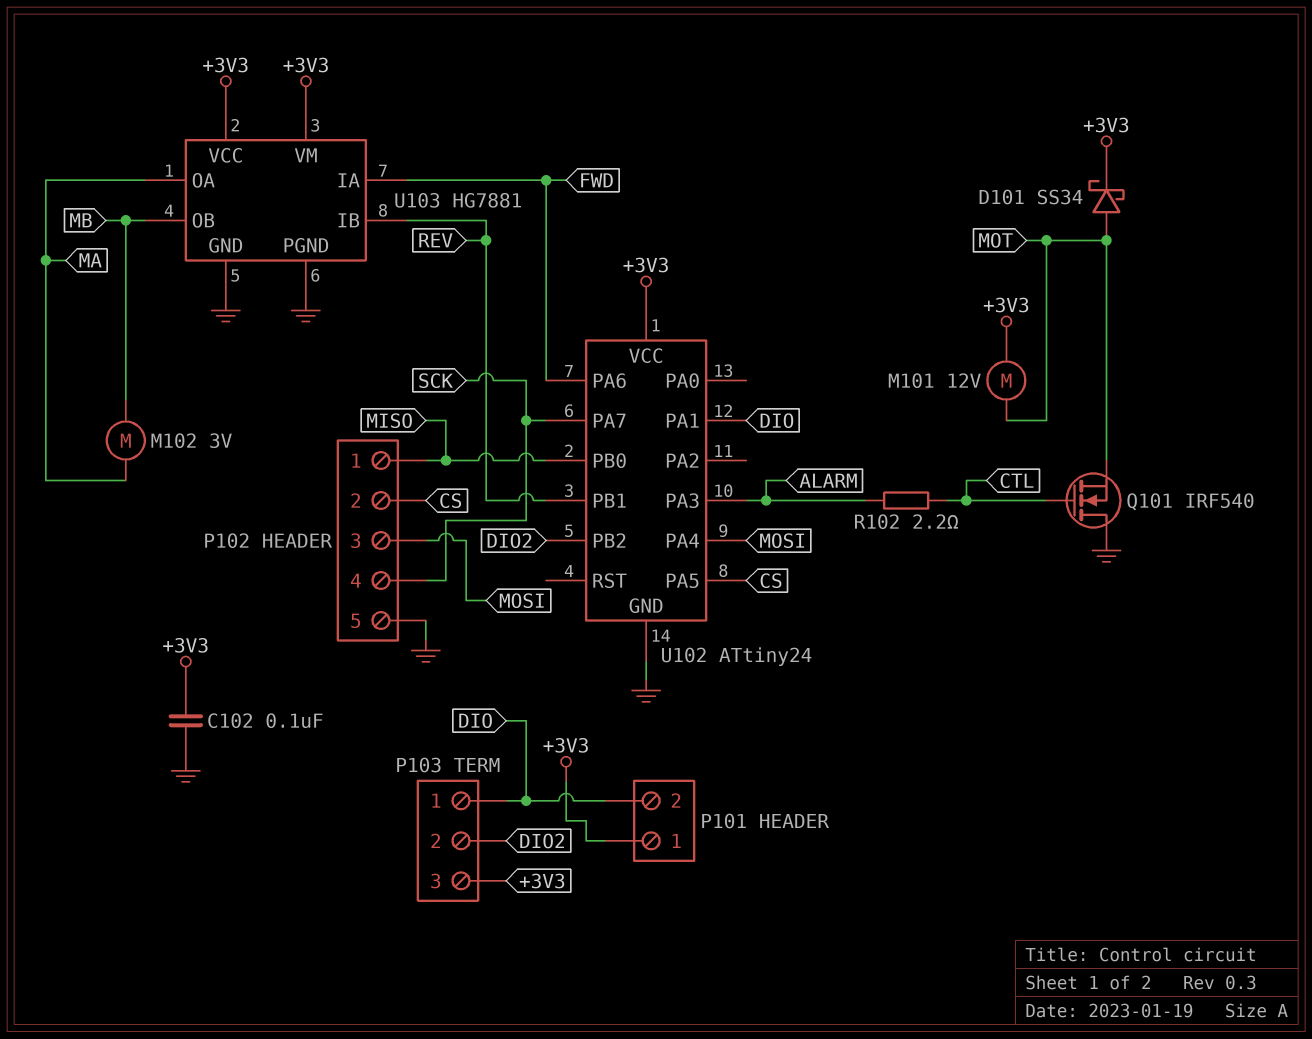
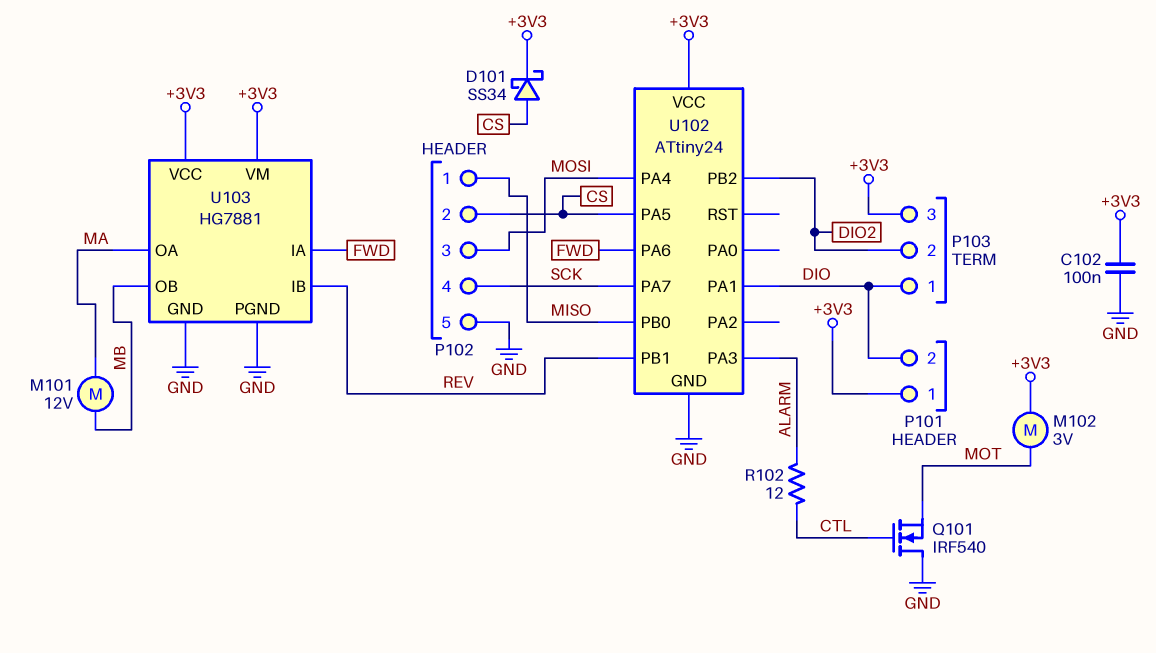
D101: schottky SS34 (A MOT, K +3V3) -> schottky SS34 (A CS, K +3V3)
M101: motor 12V (+3V3, MOT) -> motor 12V (MA, MB)
M102: motor 3V (MA, MB) -> motor 3V (+3V3, MOT)
R102: 2.2 (ALARM, CTL) -> 12 (ALARM, CTL)

